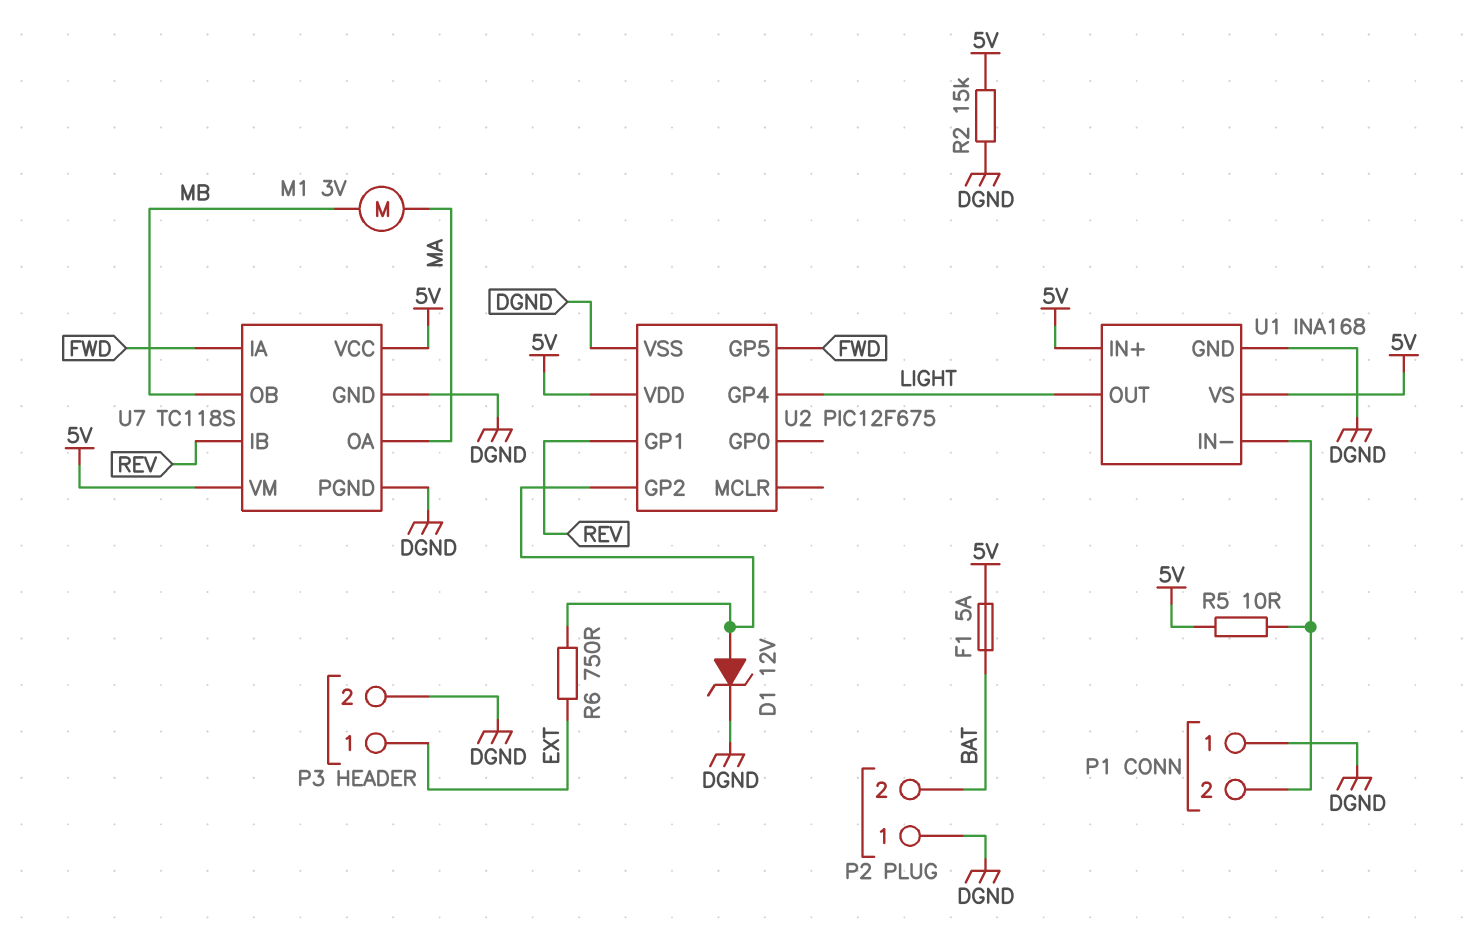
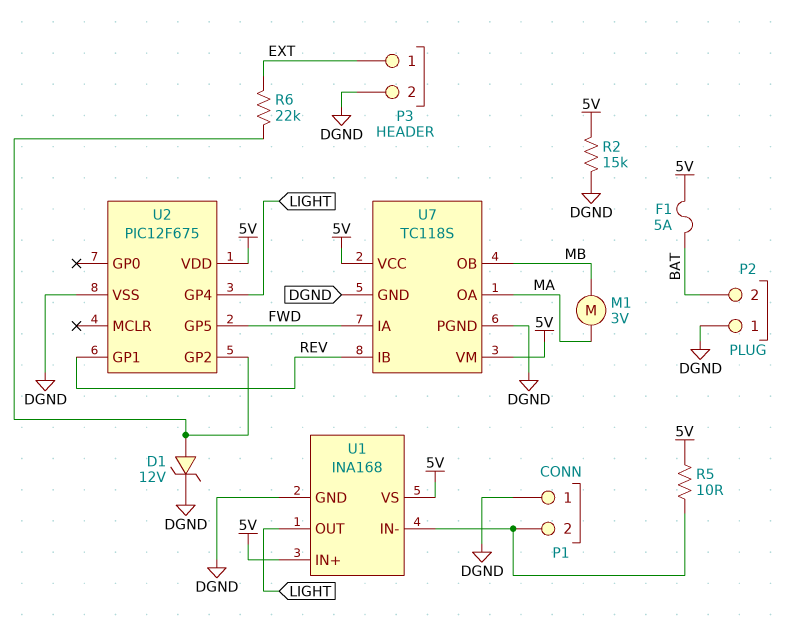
R6: 750 (EXT, U2/GP2) -> 22k (EXT, U2/GP2)

